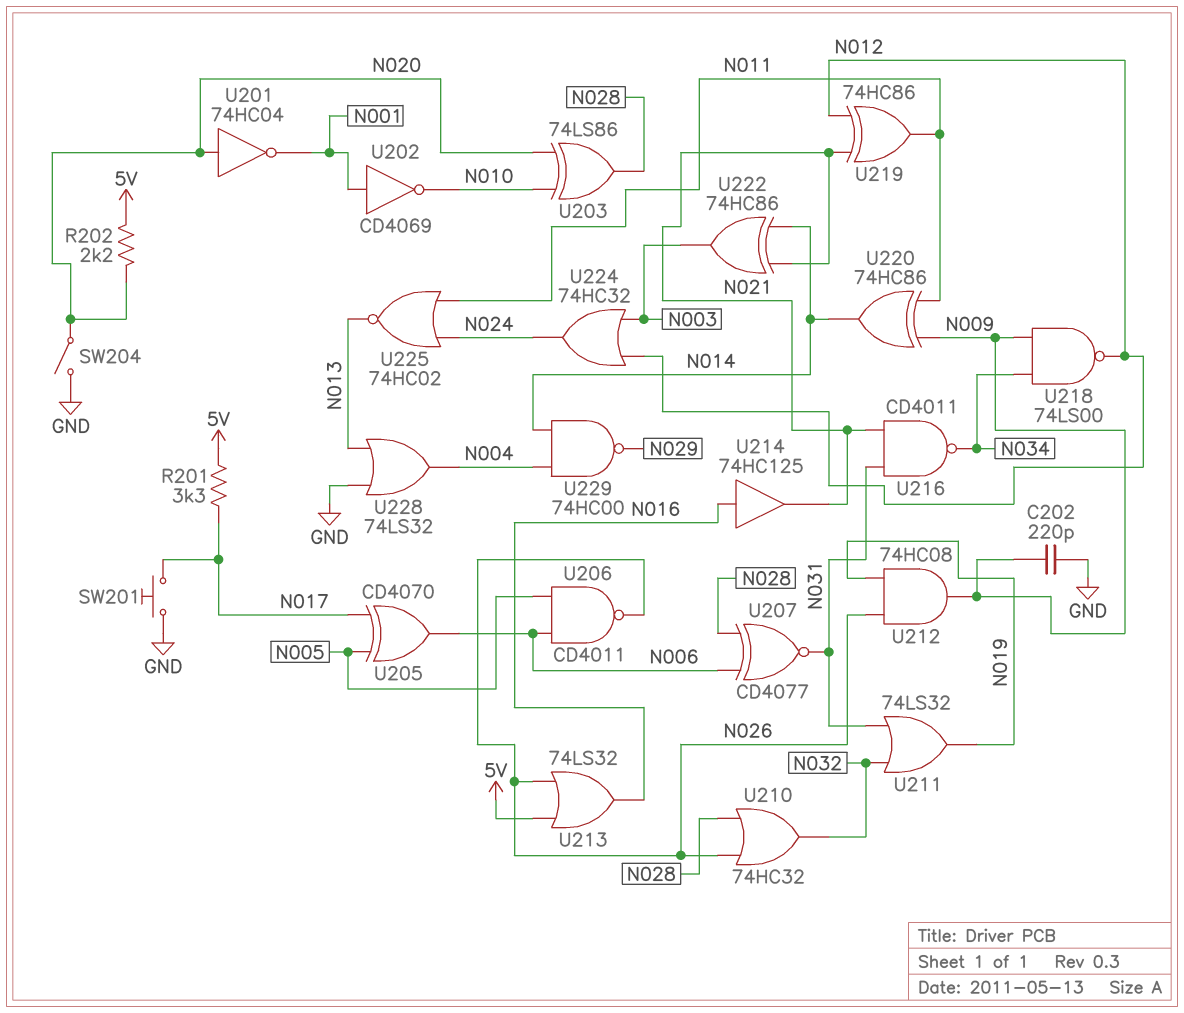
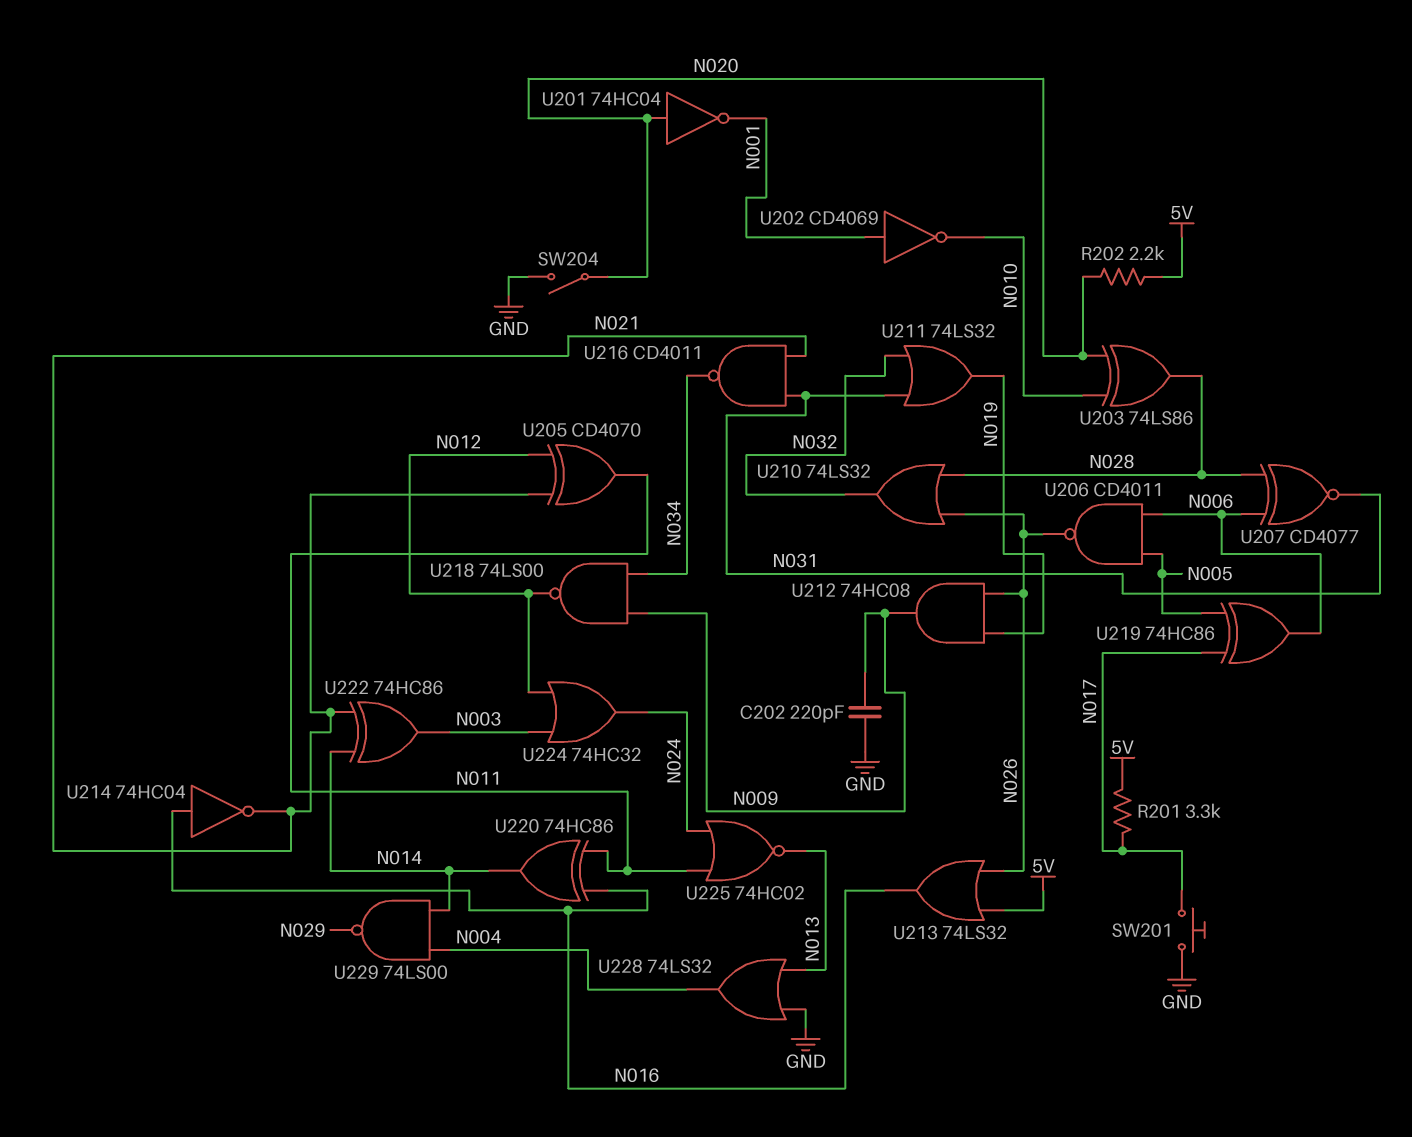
U205: XOR CD4070 (in N005, in N017, out N006) -> XOR CD4070 (in N012, in N021, out N011)
U210: OR 74HC32 (in N026, in N028, out N032) -> OR 74LS32 (in N026, in N028, out N032)
U214: buffer 74HC125 (in N016, out N021) -> NOT 74HC04 (in N016, out N021)
U219: XOR 74HC86 (in N012, in N021, out N011) -> XOR 74HC86 (in N005, in N017, out N006)
U220: XOR 74HC86 (in N009, in N011, out N014) -> XOR 74HC86 (in N011, in N016, out N014)
U229: NAND 74HC00 (in N004, in N014, out N029) -> NAND 74LS00 (in N004, in N014, out N029)

